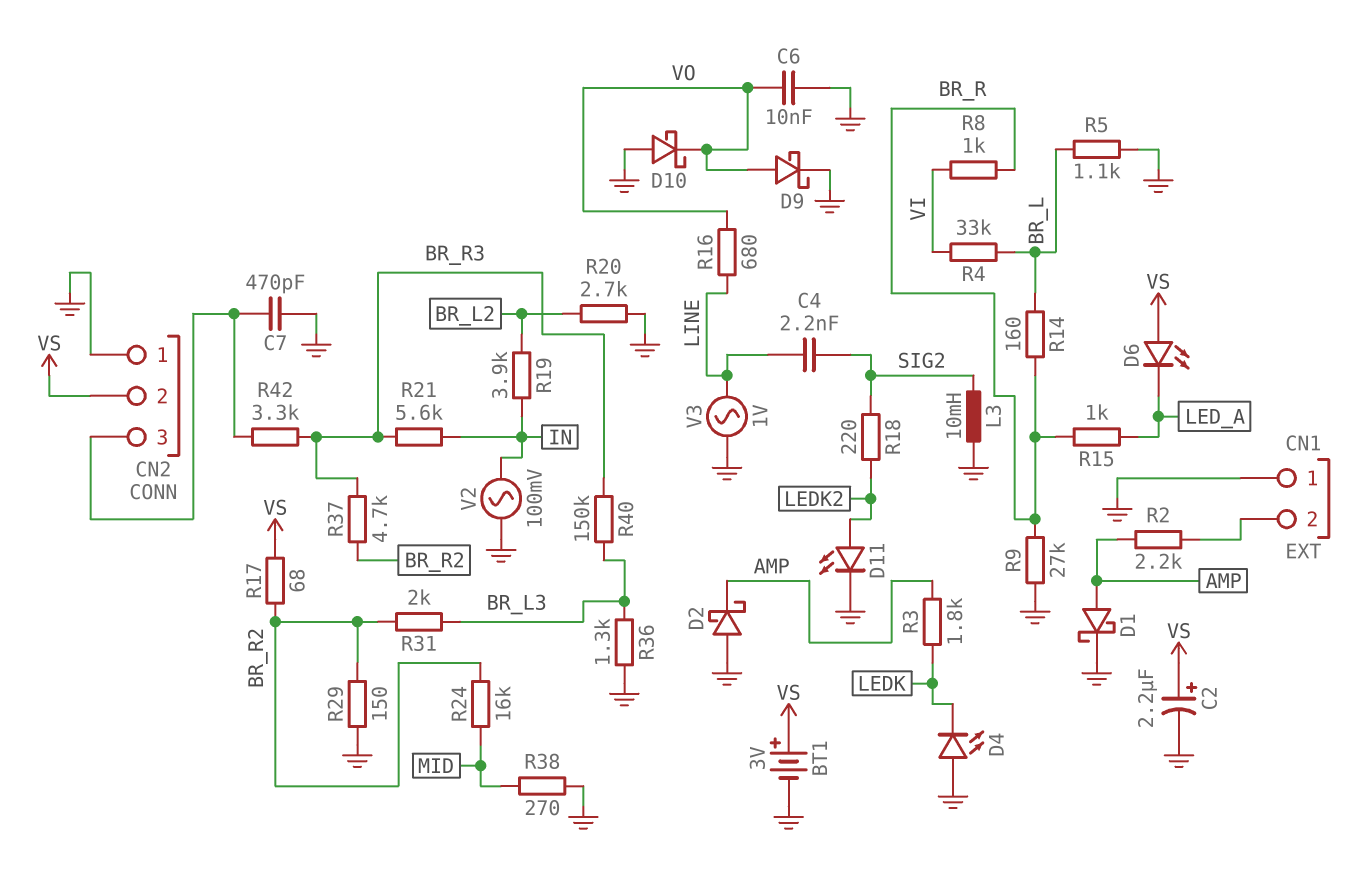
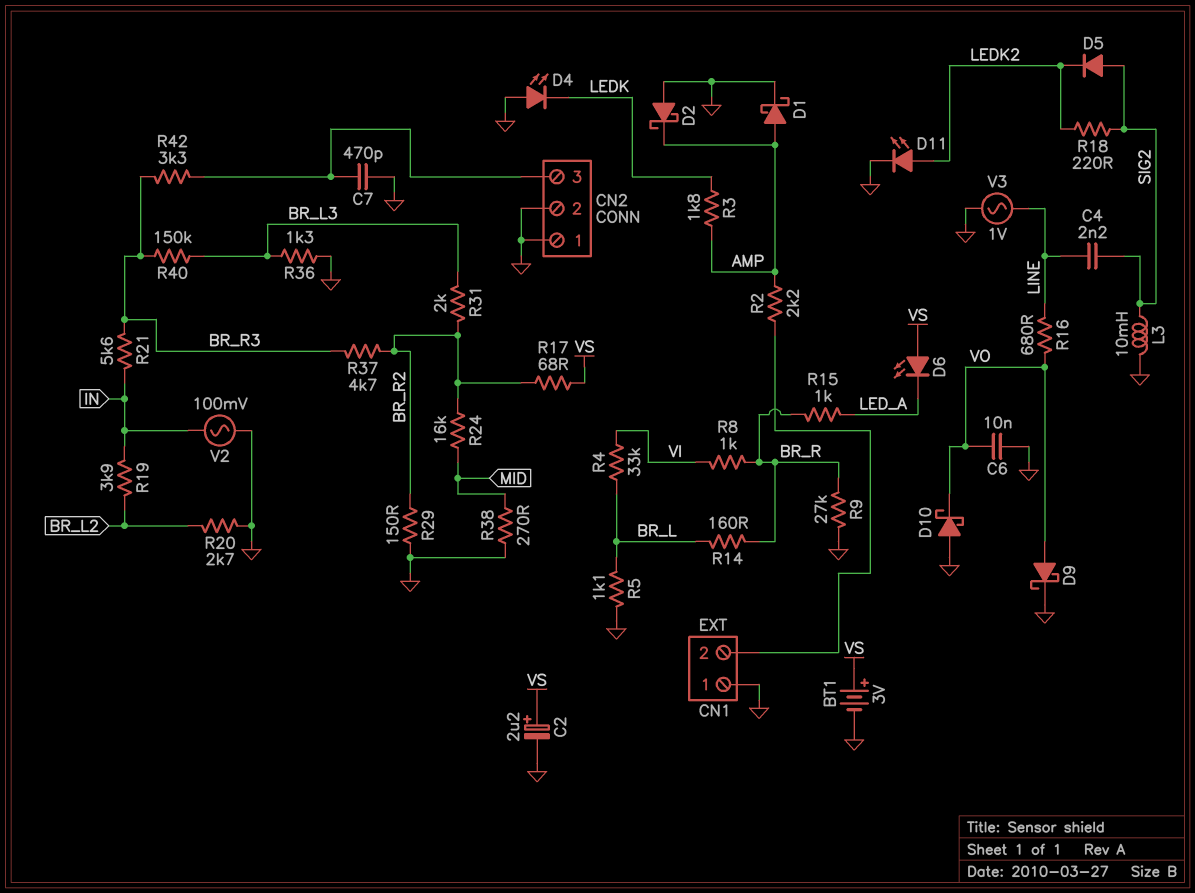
CN2 pin 2: VS -> GND
D5: none -> diode (A SIG2, K LEDK2)

